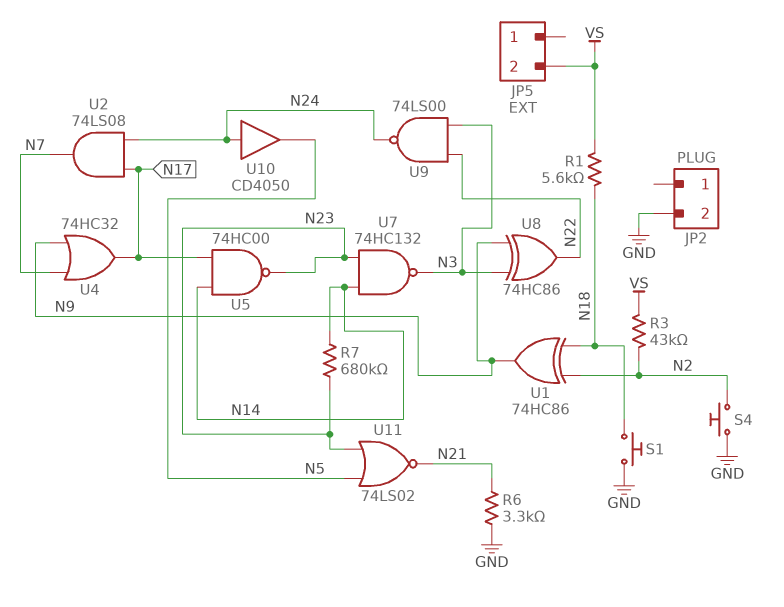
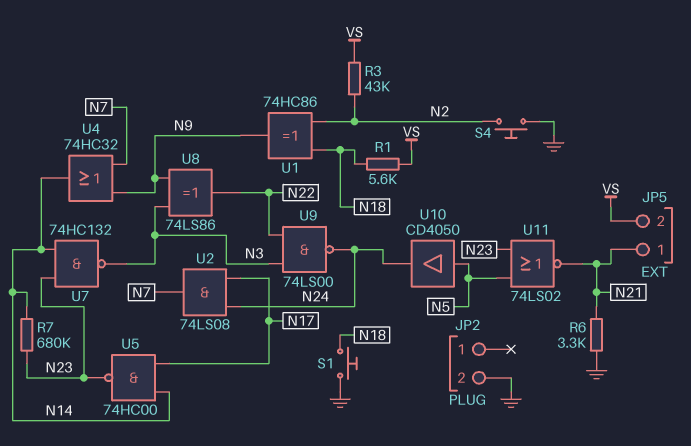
JP5 pin 1: none -> N21
U4: OR 74HC32 (in N7, in N9, out N17) -> OR 74HC32 (in N7, in N9, out N14)
U8: XOR 74HC86 (in N3, in N9, out N22) -> XOR 74LS86 (in N3, in N9, out N22)
U10: buffer CD4050 (in N24, out N5) -> buffer CD4050 (in N5, out N24)

